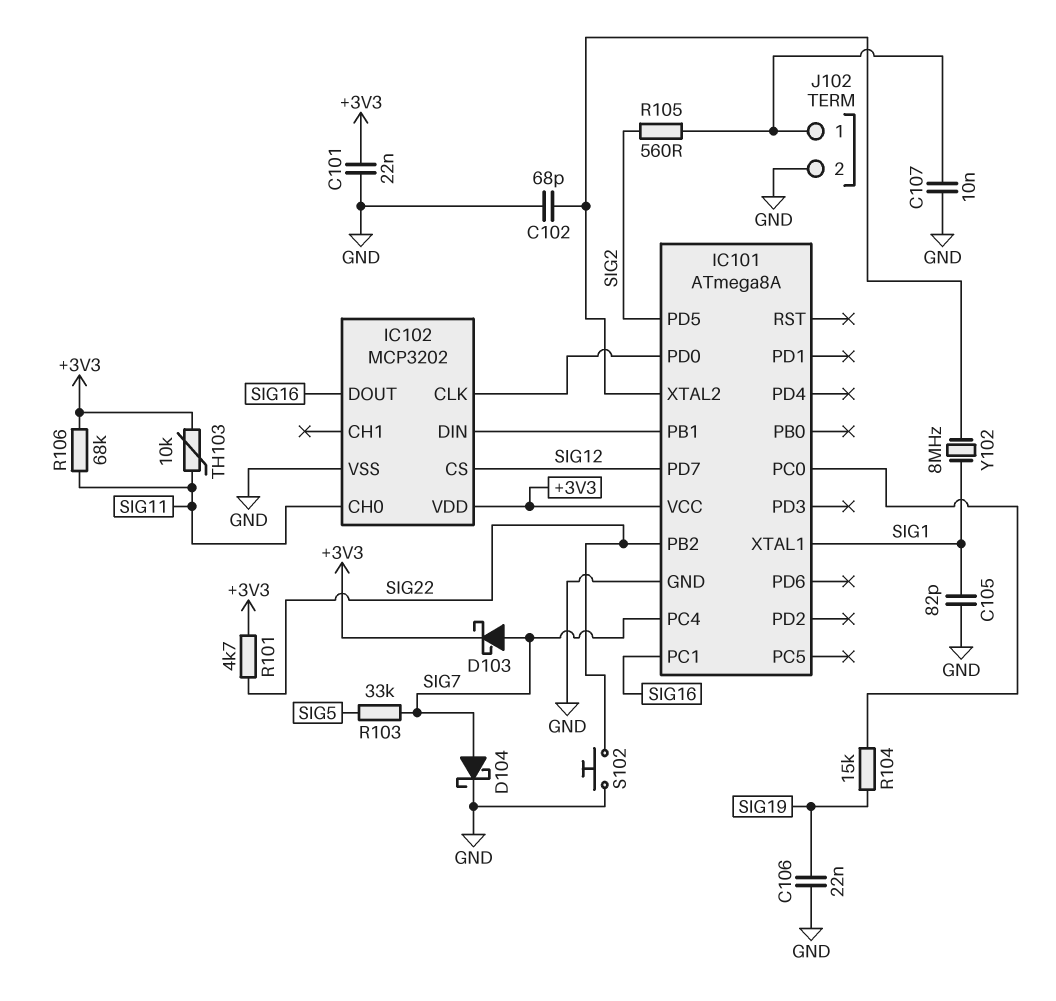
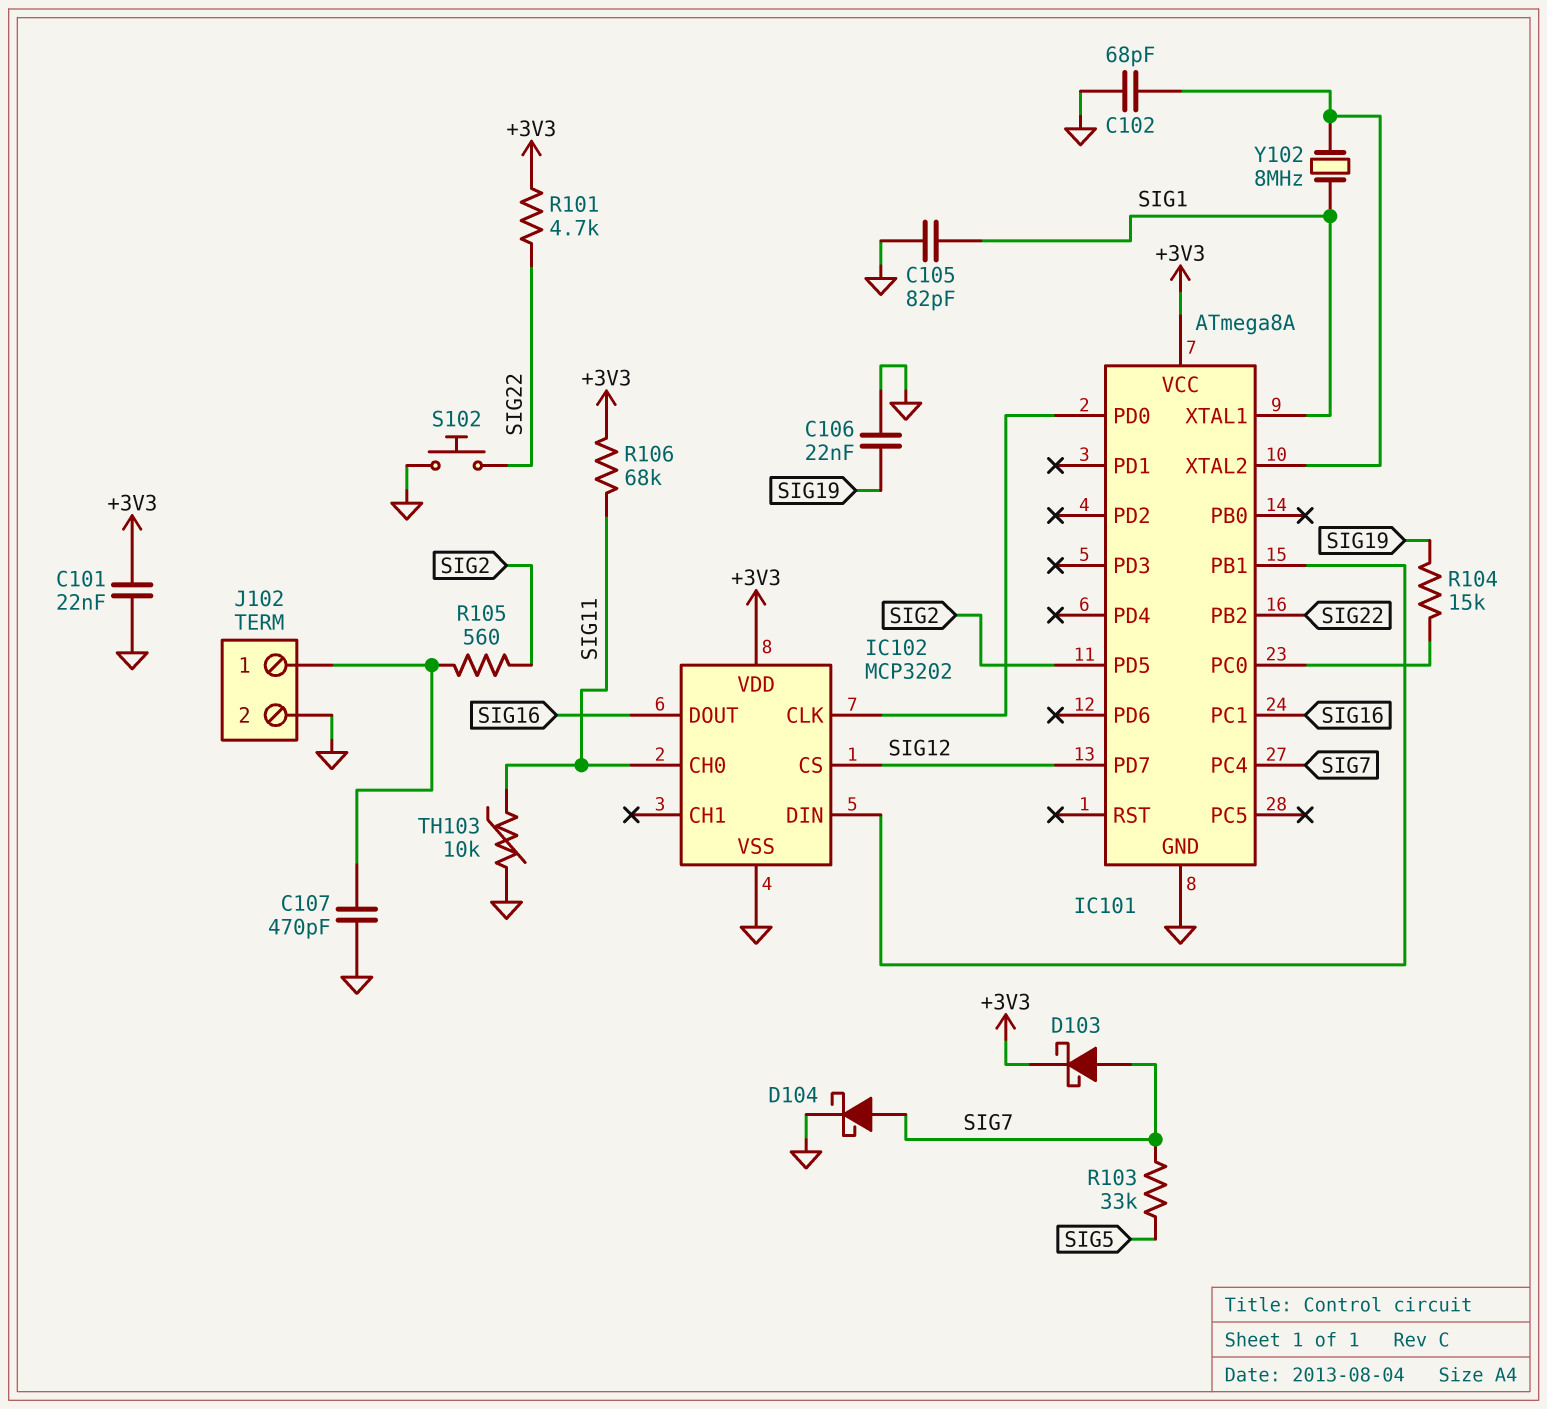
C107: 10nF (GND, J102/1) -> 470pF (GND, J102/1)
TH103: 10k (+3V3, SIG11) -> 10k (GND, SIG11)

